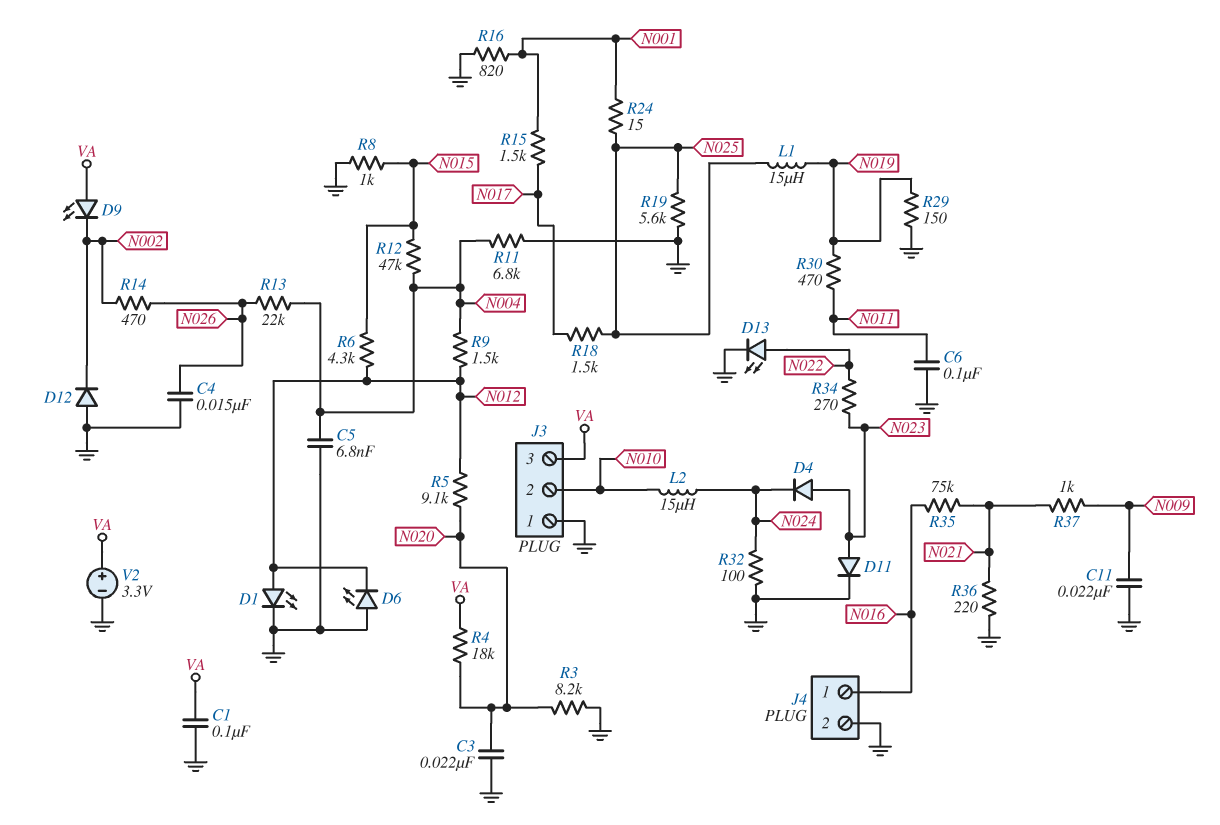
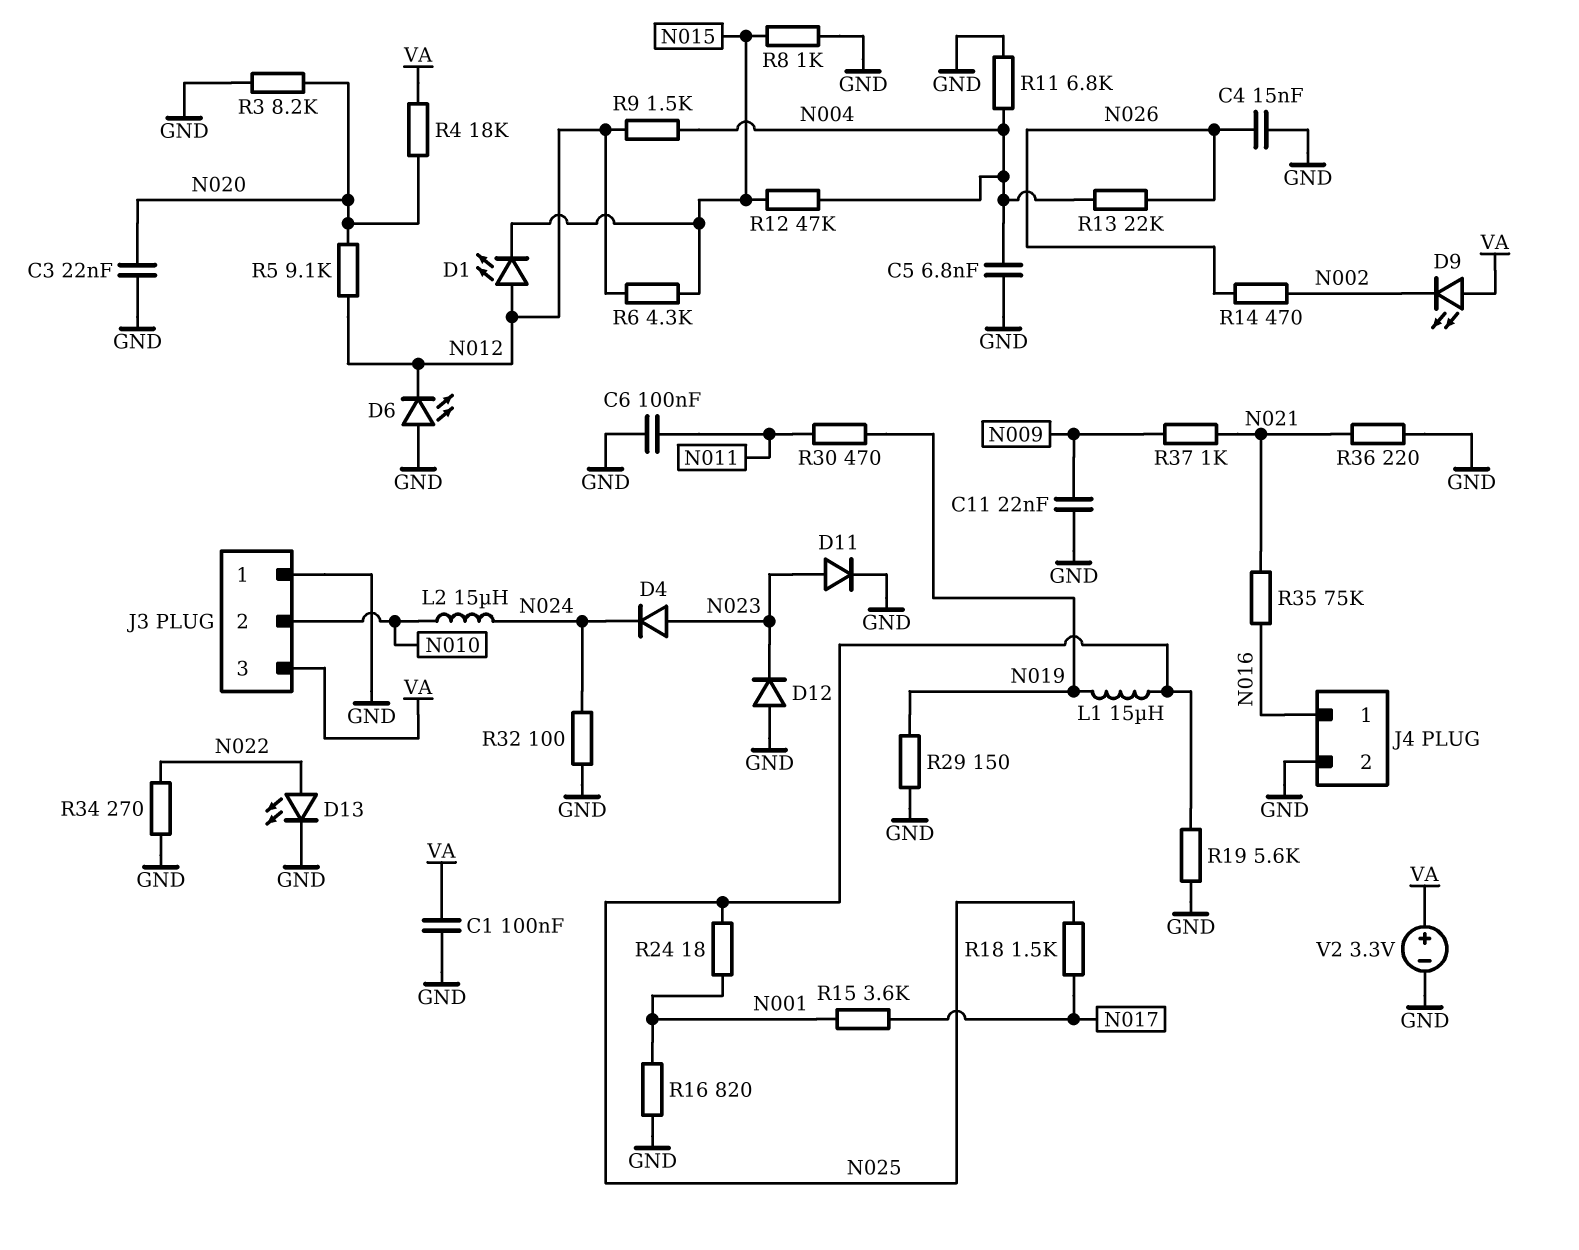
D1: LED (A N012, K GND) -> LED (A N012, K N015)
D12: diode (A GND, K N002) -> diode (A GND, K N023)
R15: 1.5k (N001, N017) -> 3.6k (N001, N017)
R24: 15 (N001, N025) -> 18 (N001, N025)
R34: 270 (N022, N023) -> 270 (GND, N022)

